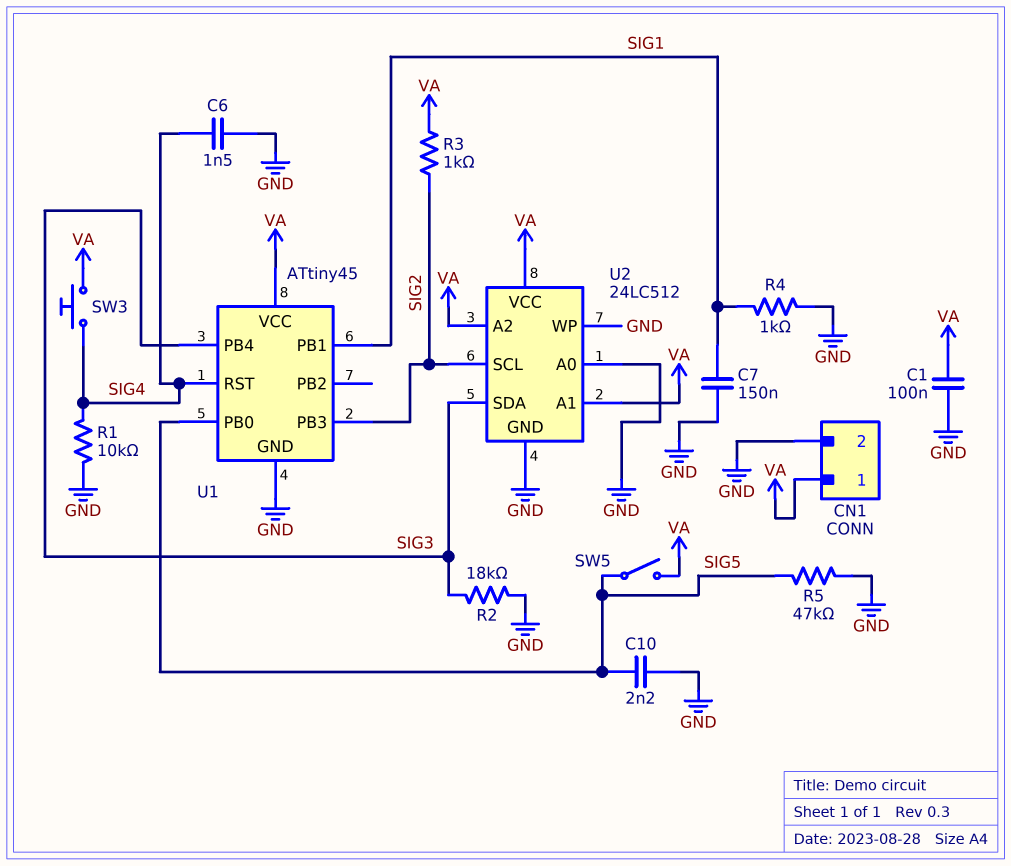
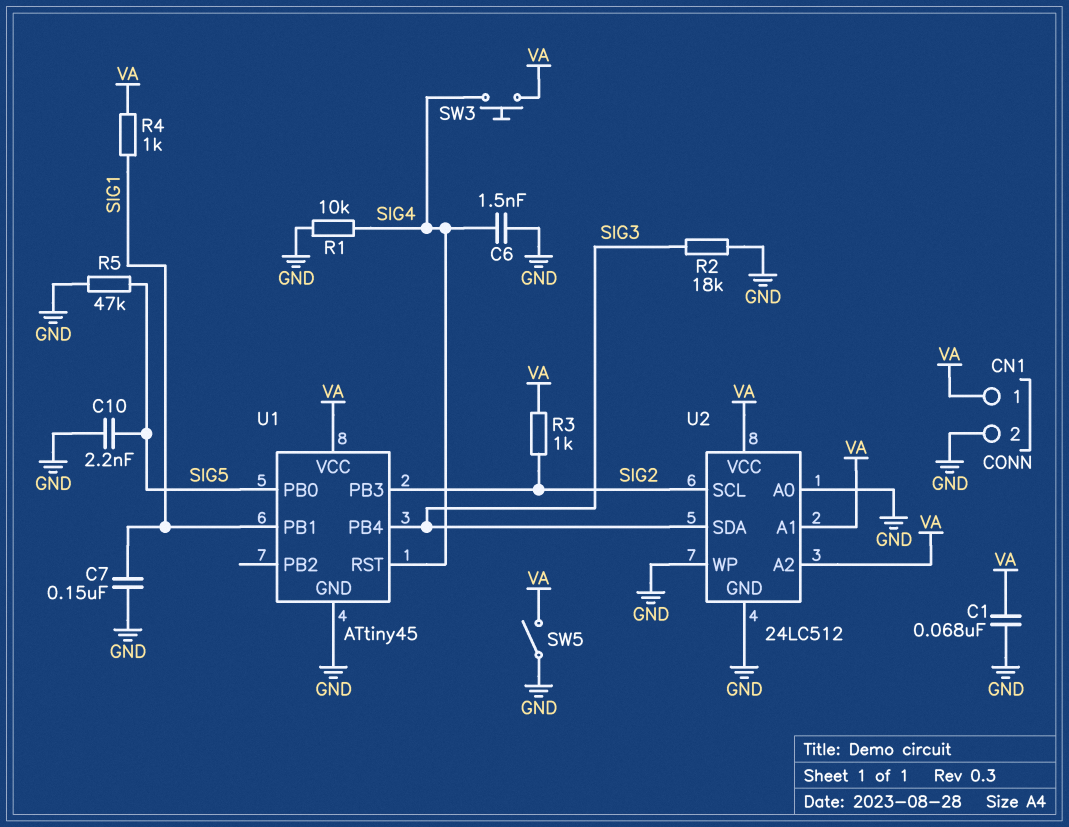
C1: 100nF (GND, VA) -> 68nF (GND, VA)
R4: 1k (GND, SIG1) -> 1k (SIG1, VA)
SW5: switch (SIG5, VA) -> switch (GND, VA)

